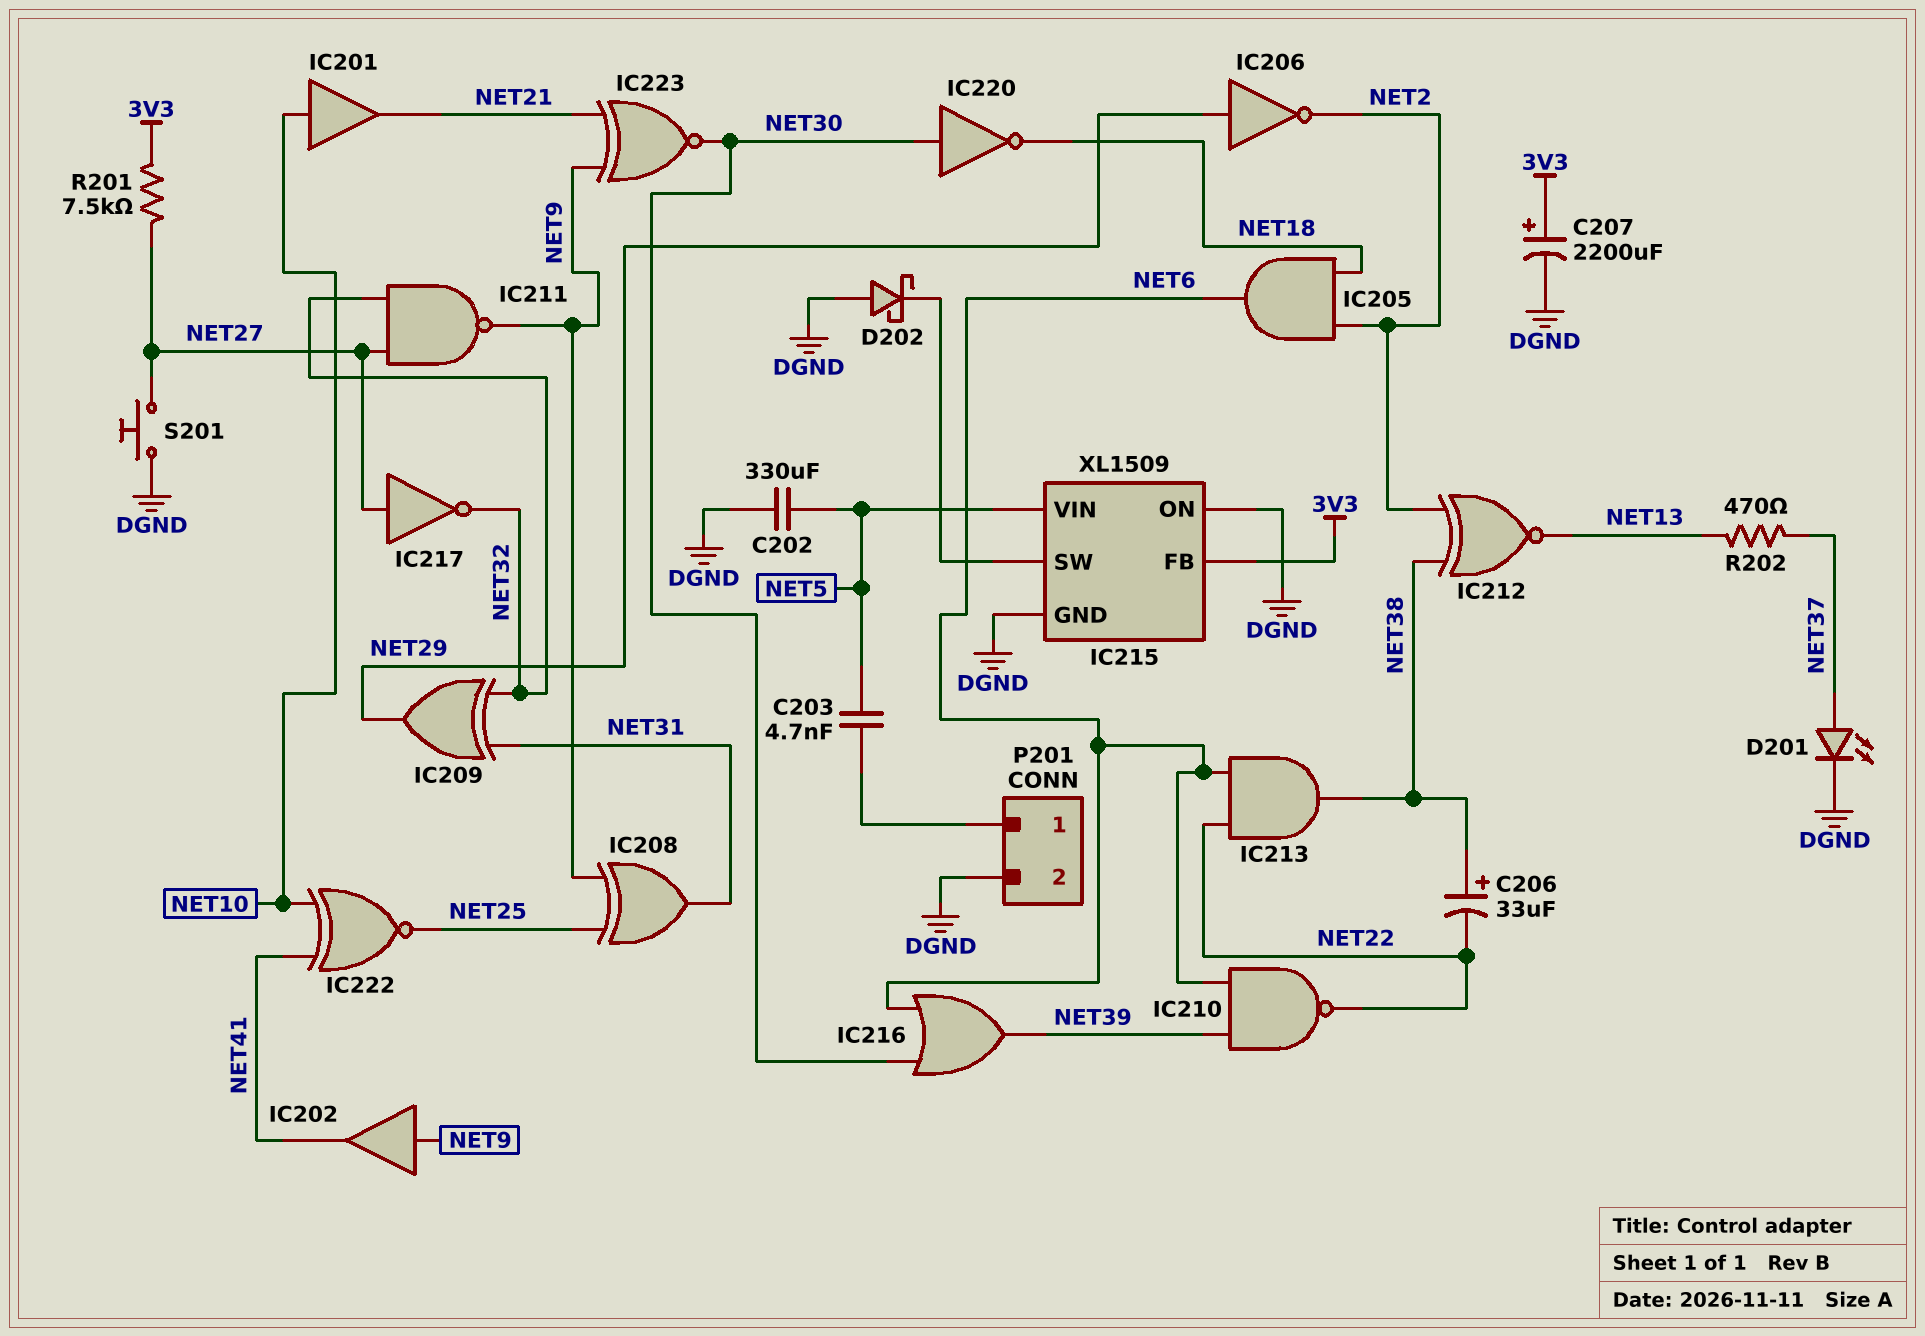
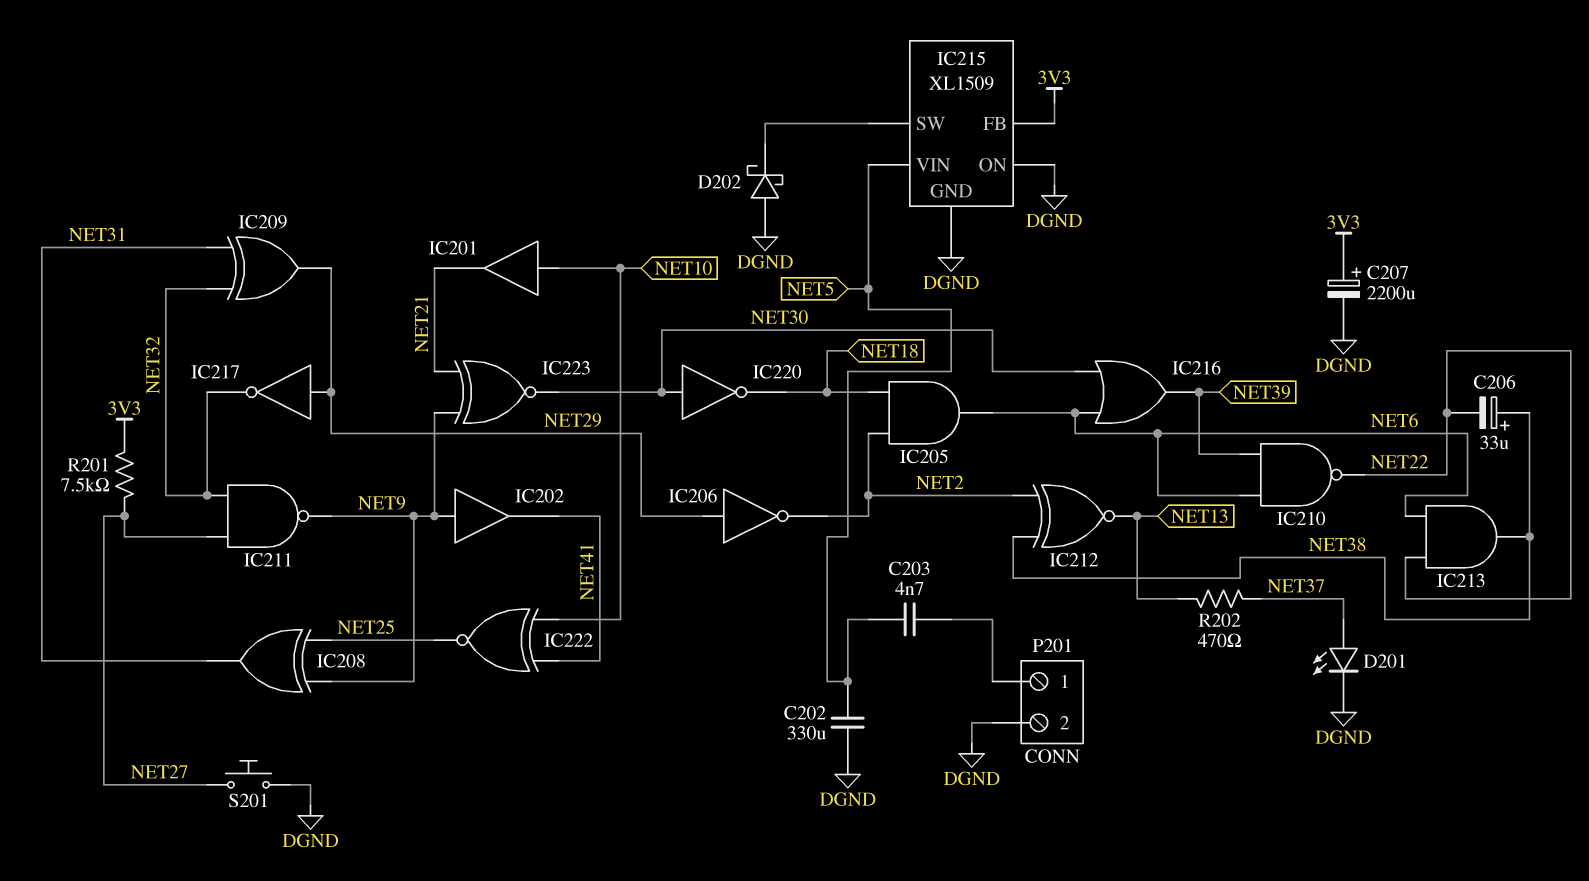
IC217: NOT (in NET27, out NET32) -> NOT (in NET29, out NET32)

